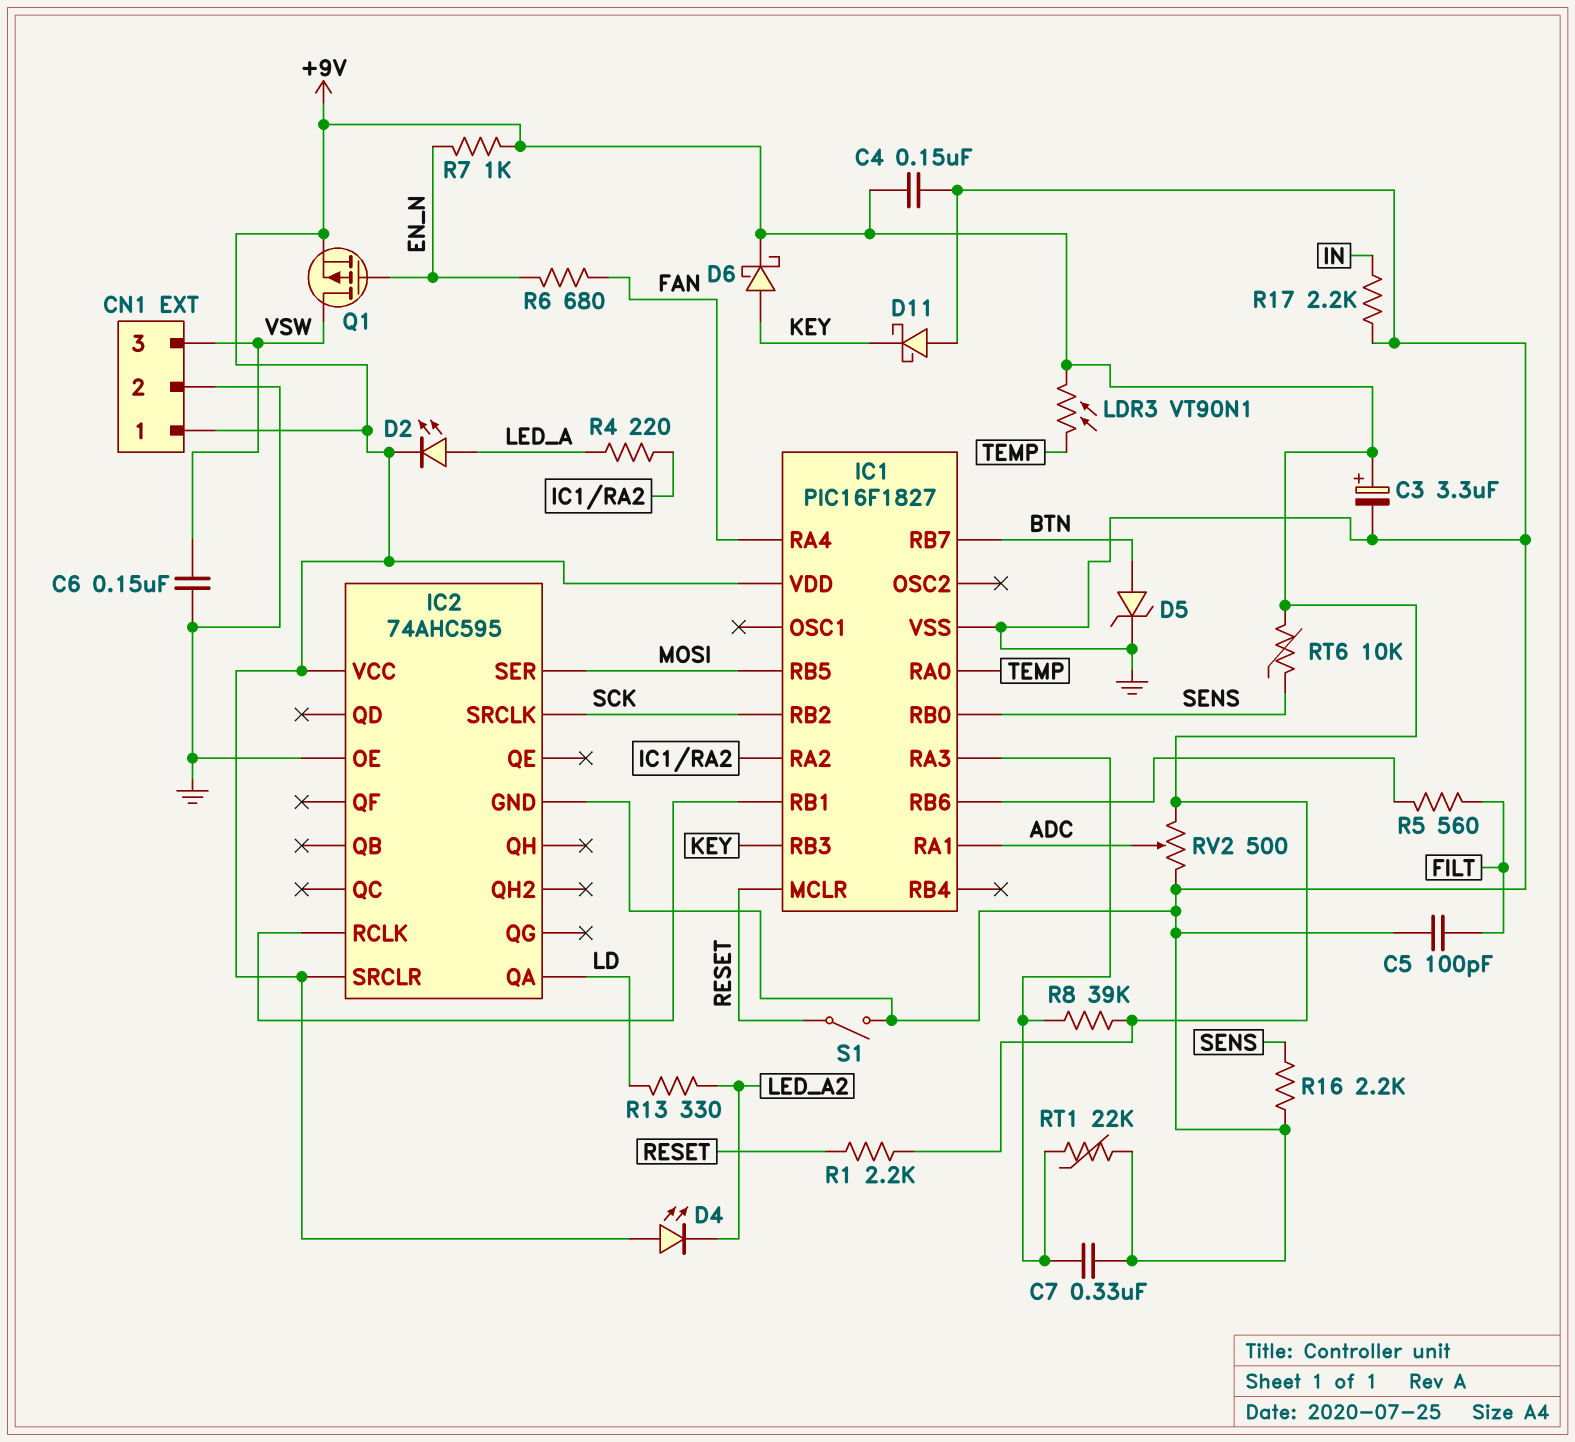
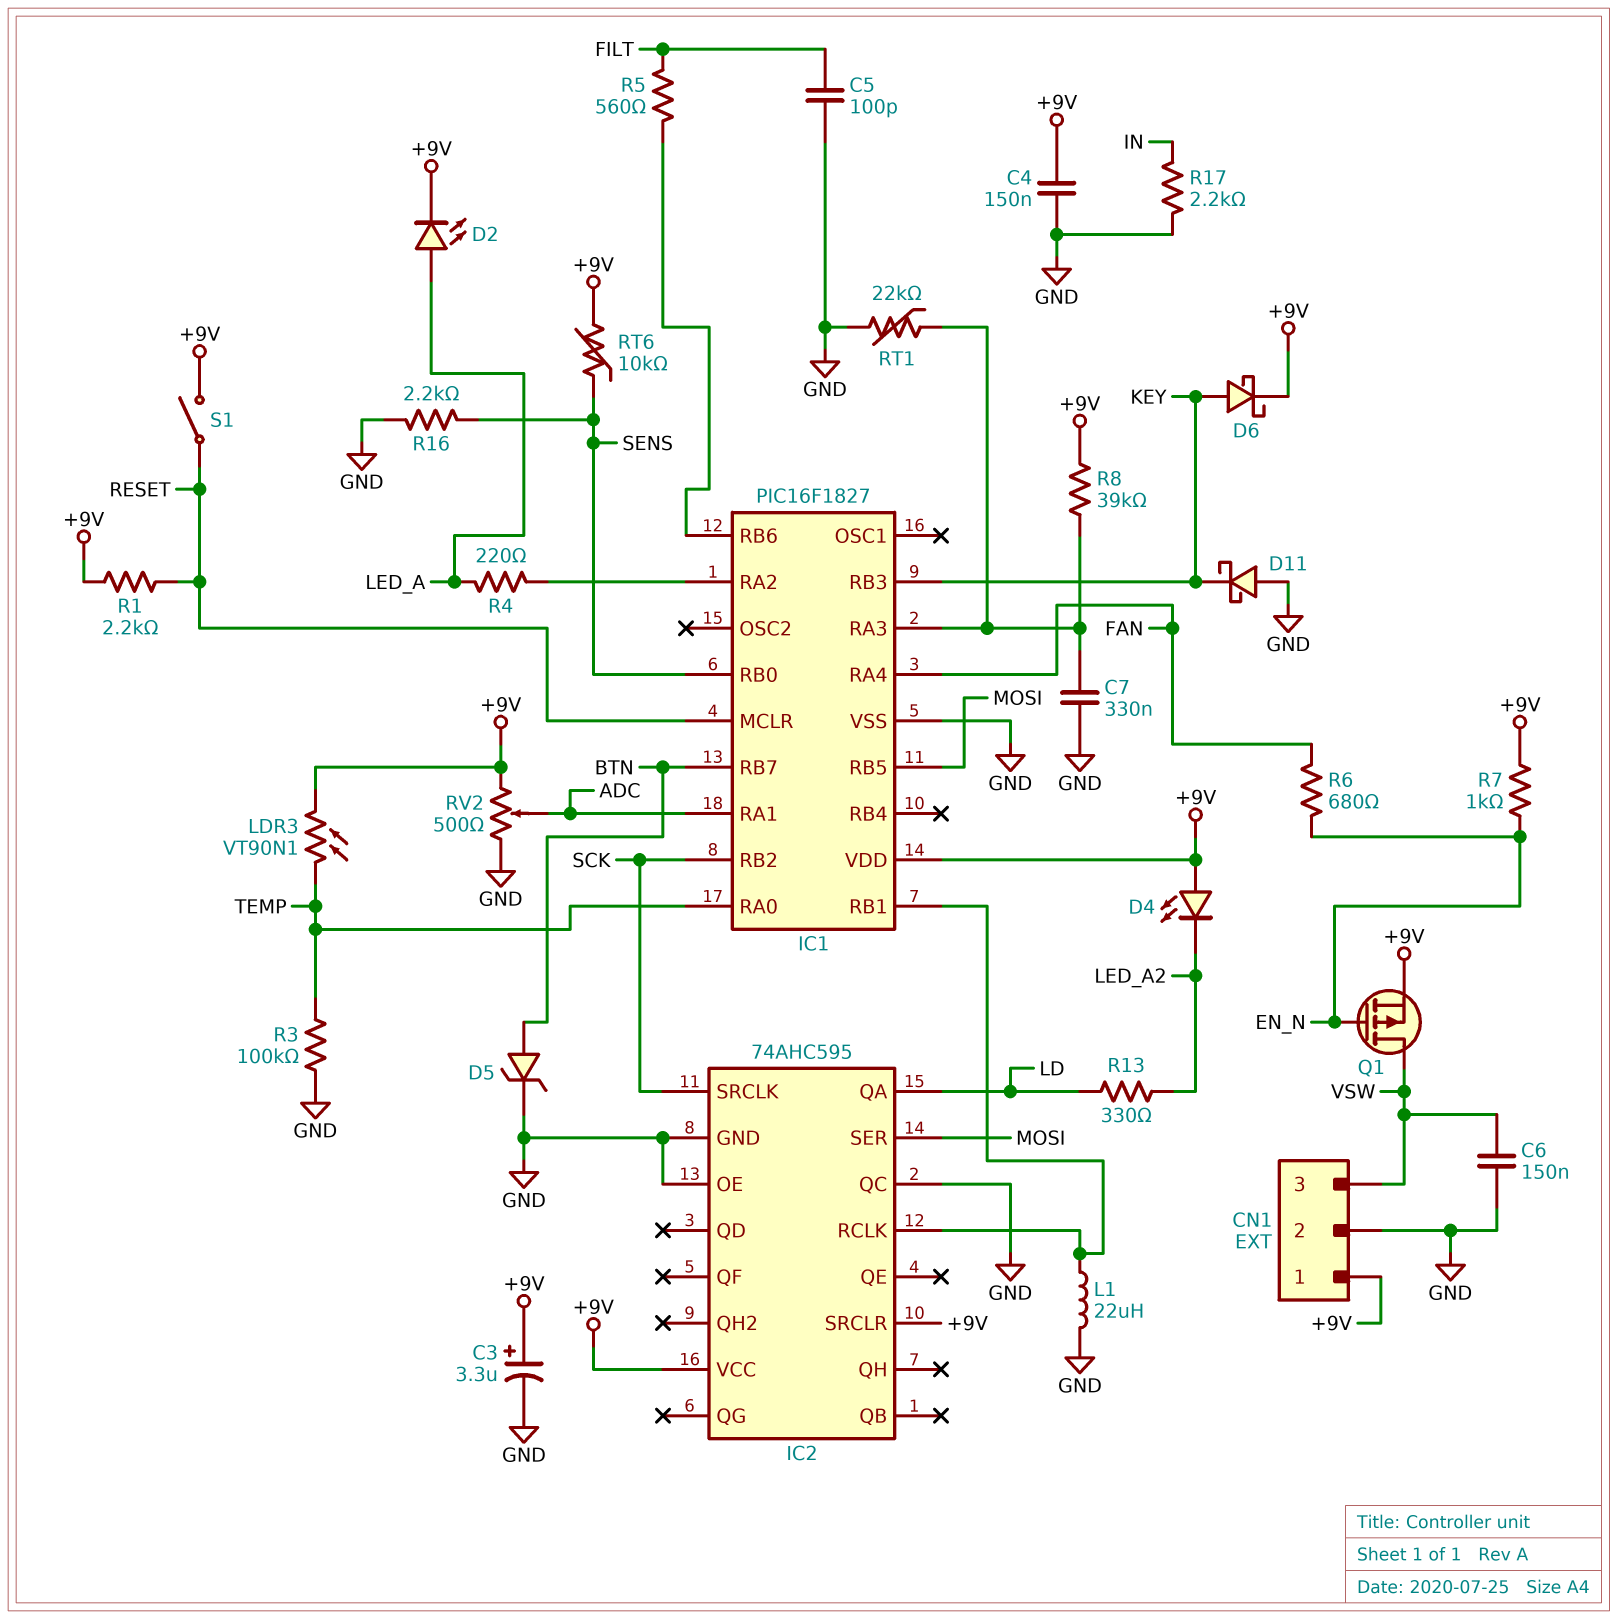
IC2 pin QC: none -> GND
L1: none -> 22uH (GND, IC1/RB1)
R3: none -> 100k (GND, TEMP)
S1: switch (GND, RESET) -> switch (+9V, RESET)

